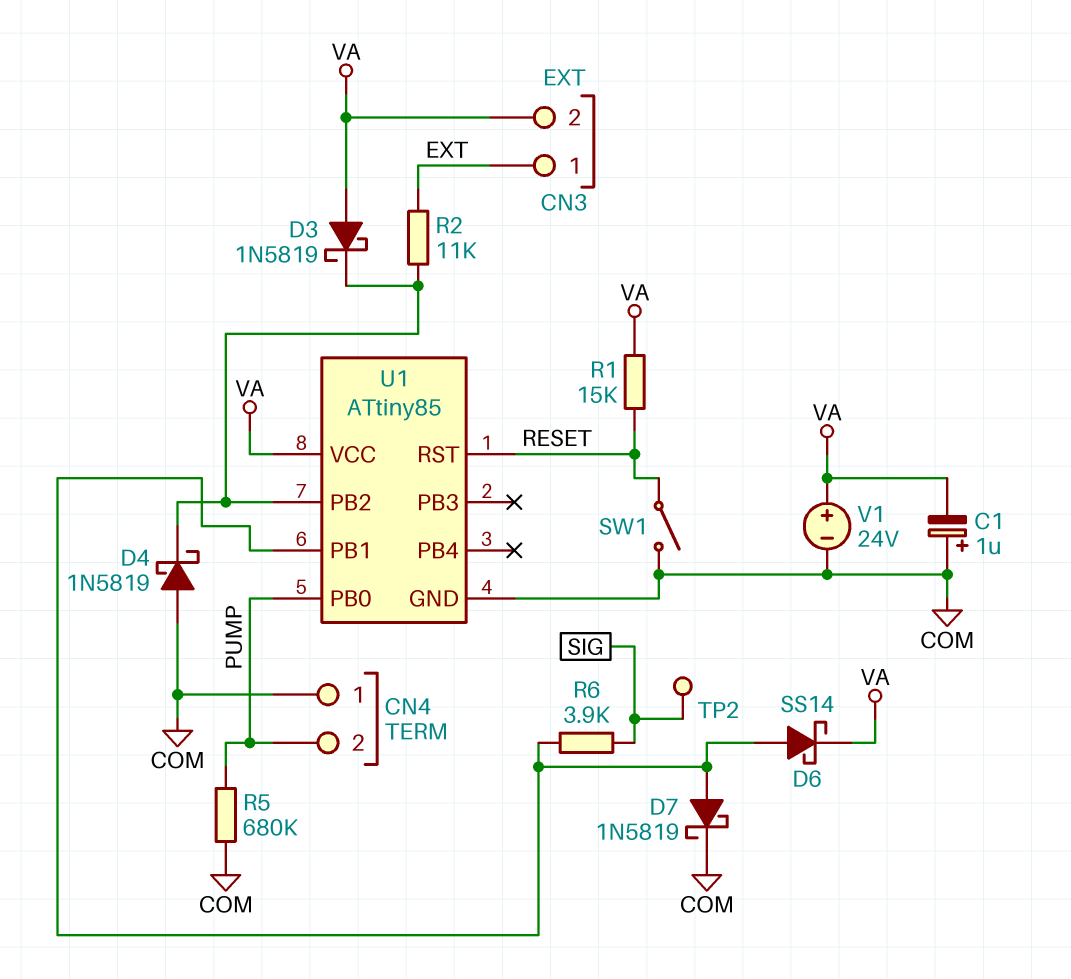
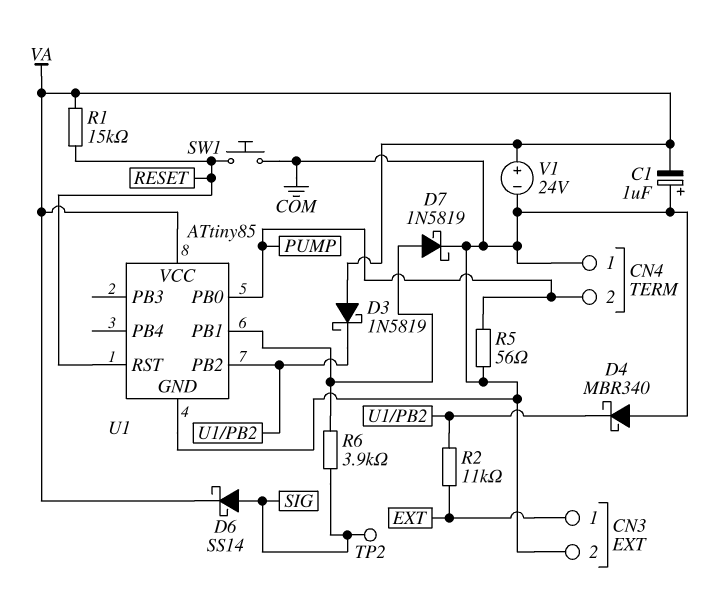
CN3 pin 2: VA -> COM
D4: schottky 1N5819 (A COM, K U1/PB2) -> schottky MBR340 (A COM, K U1/PB2)
D6: schottky SS14 (A U1/PB1, K VA) -> schottky SS14 (A SIG, K VA)
R5: 680k (COM, PUMP) -> 56 (COM, PUMP)
SW1: switch (COM, RESET) -> button (COM, RESET)

